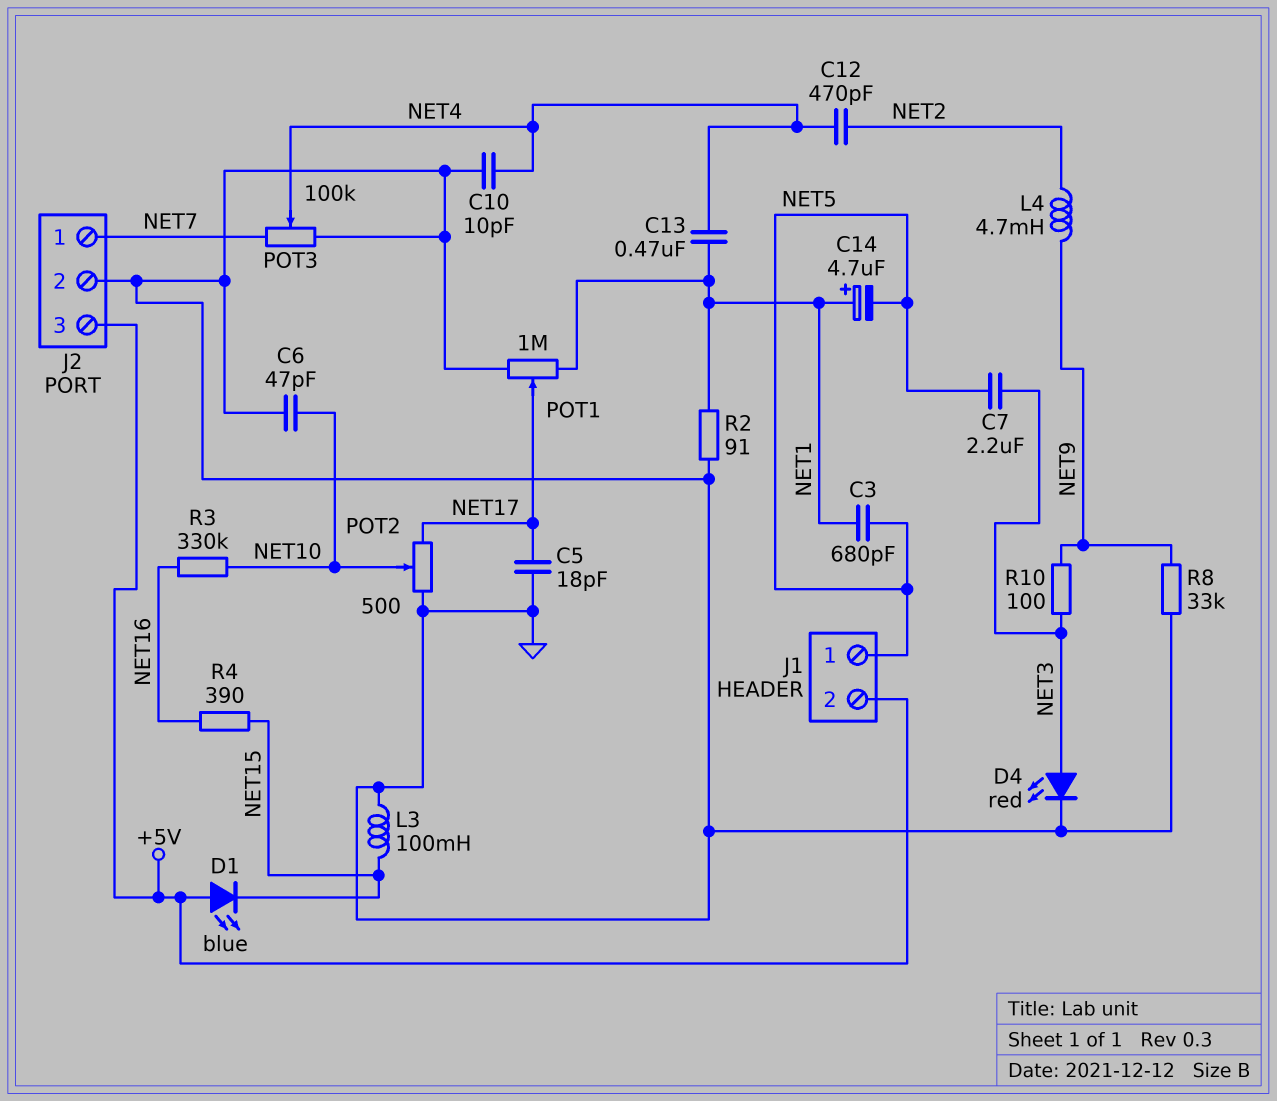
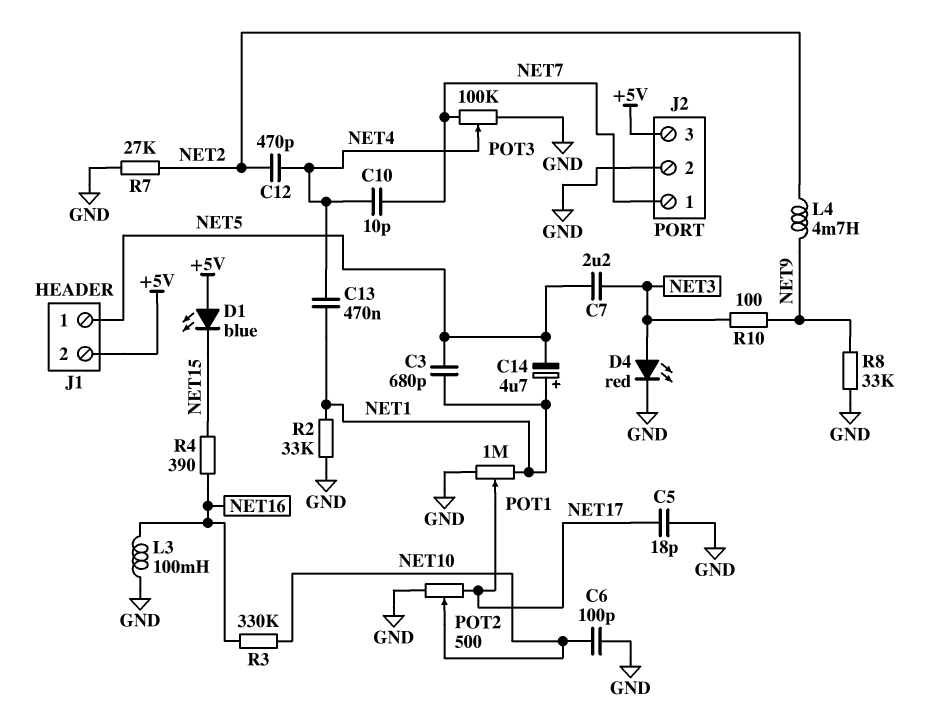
C6: 47pF (GND, NET10) -> 100pF (GND, NET10)
C10: 10pF (GND, NET4) -> 10pF (NET4, NET7)
L3: 100mH (GND, NET15) -> 100mH (GND, NET16)
R2: 91 (GND, NET1) -> 33k (GND, NET1)
R7: none -> 27k (GND, NET2)

